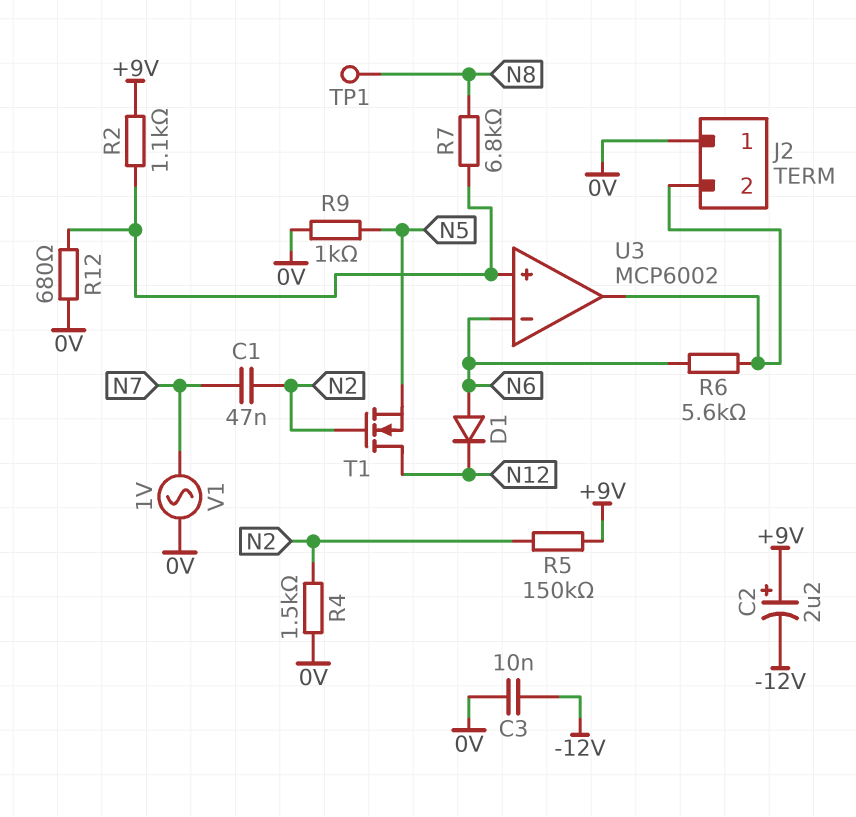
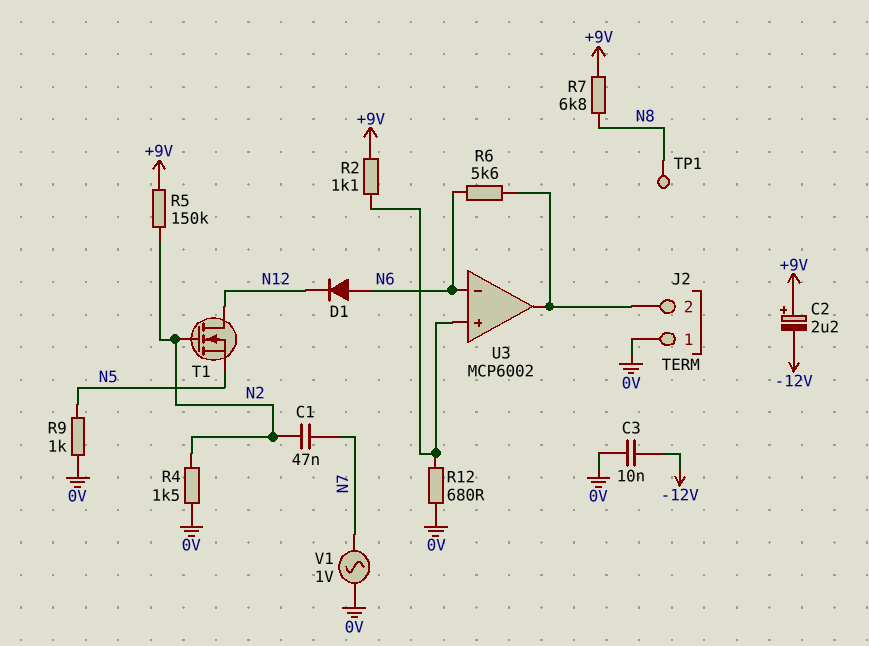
R7: 6.8k (N8, U3/in+) -> 6.8k (+9V, N8)

